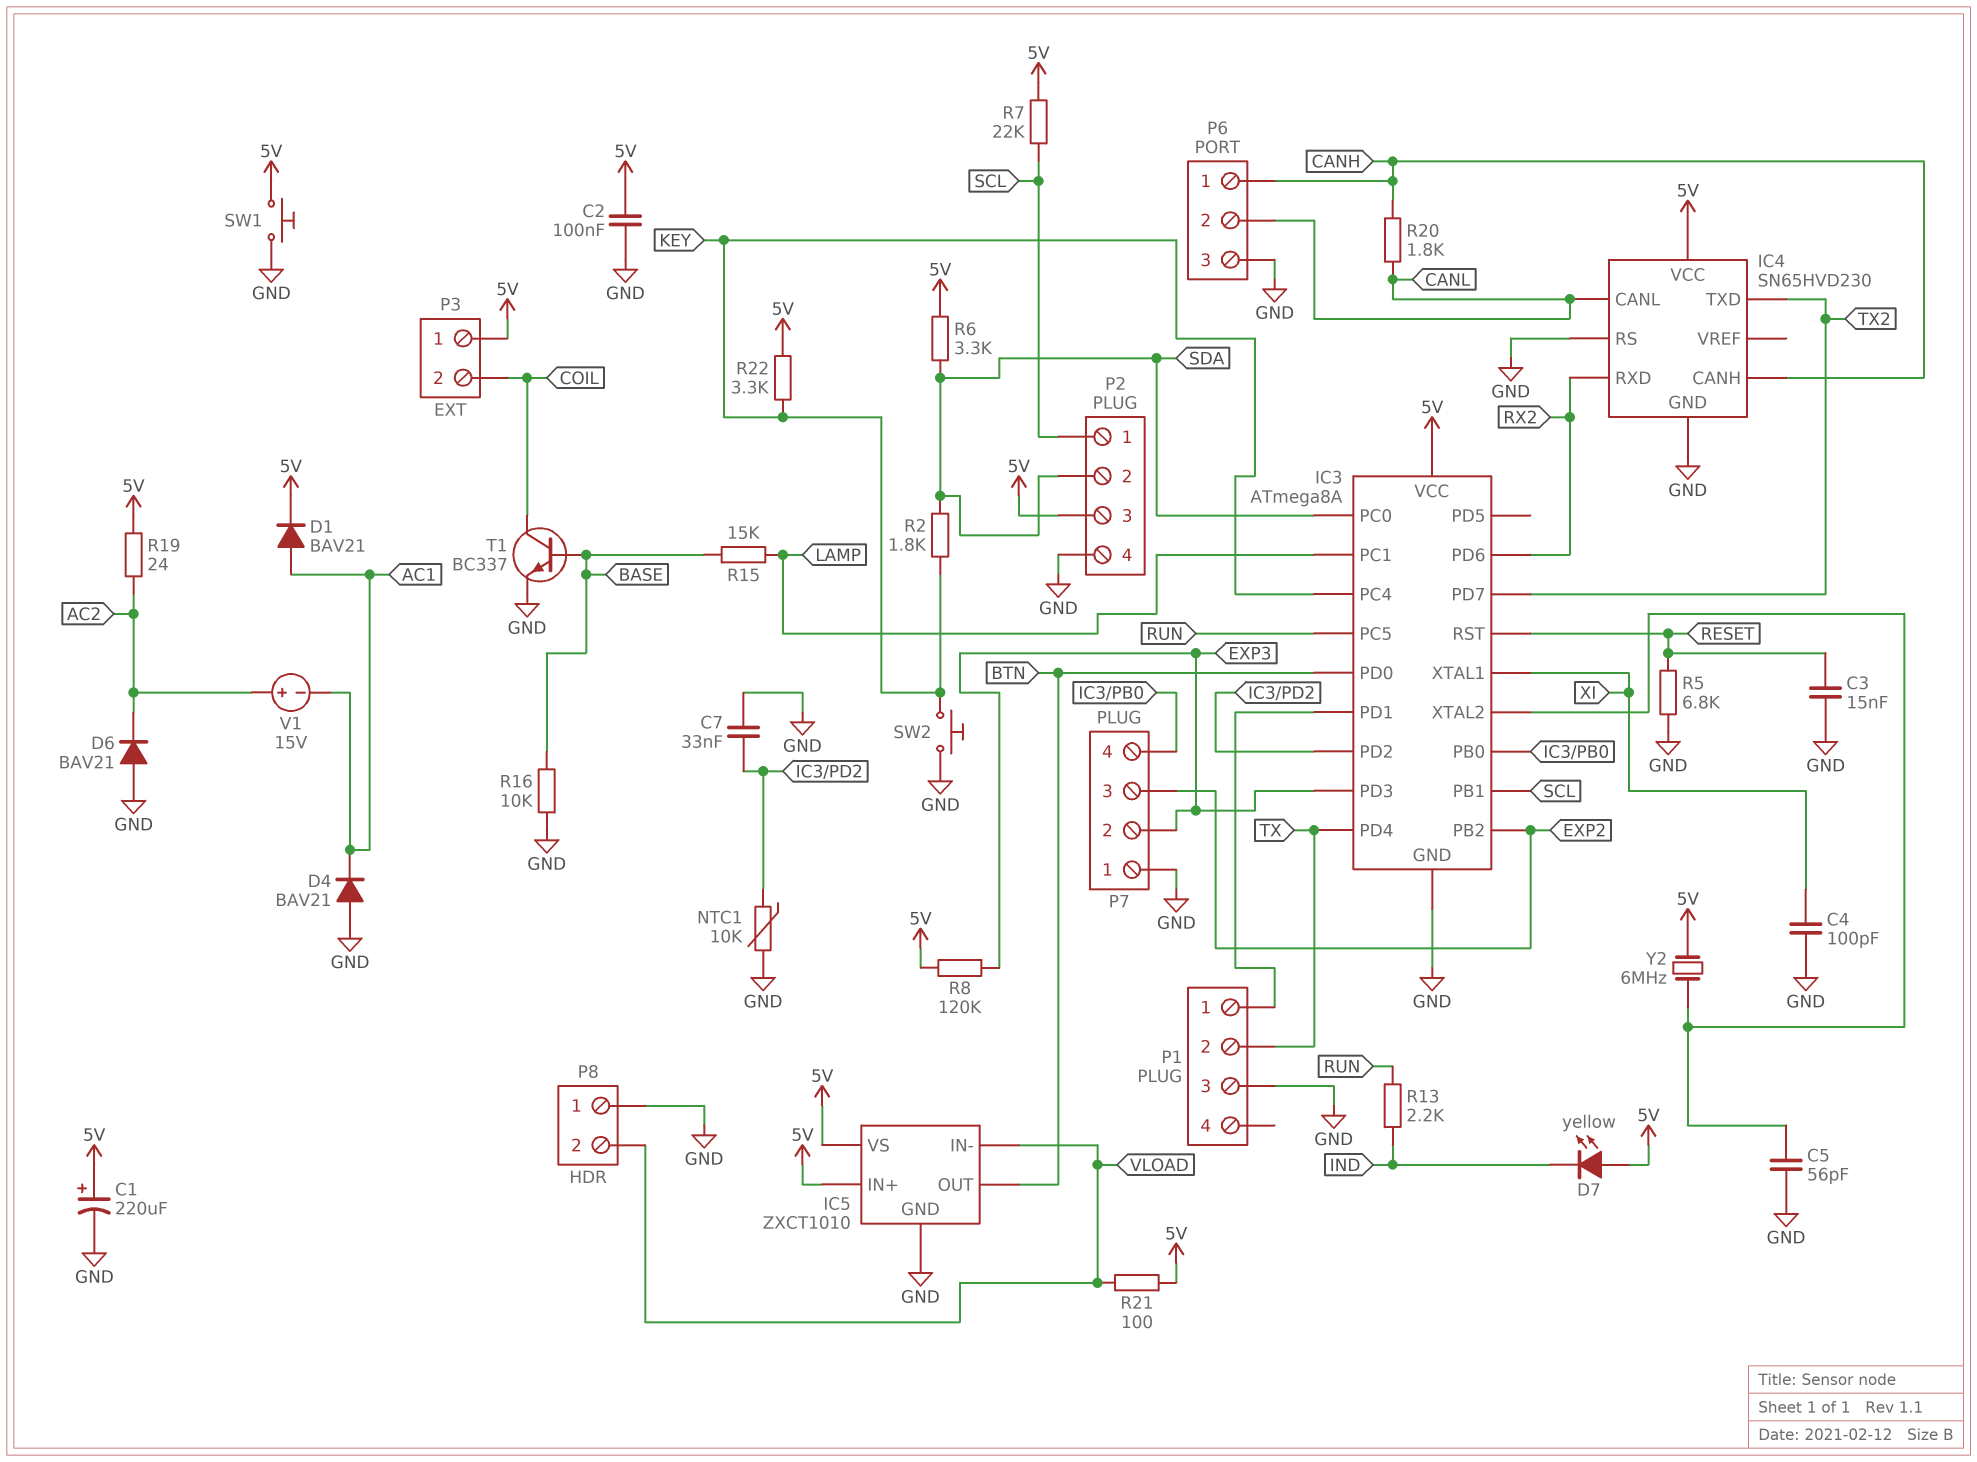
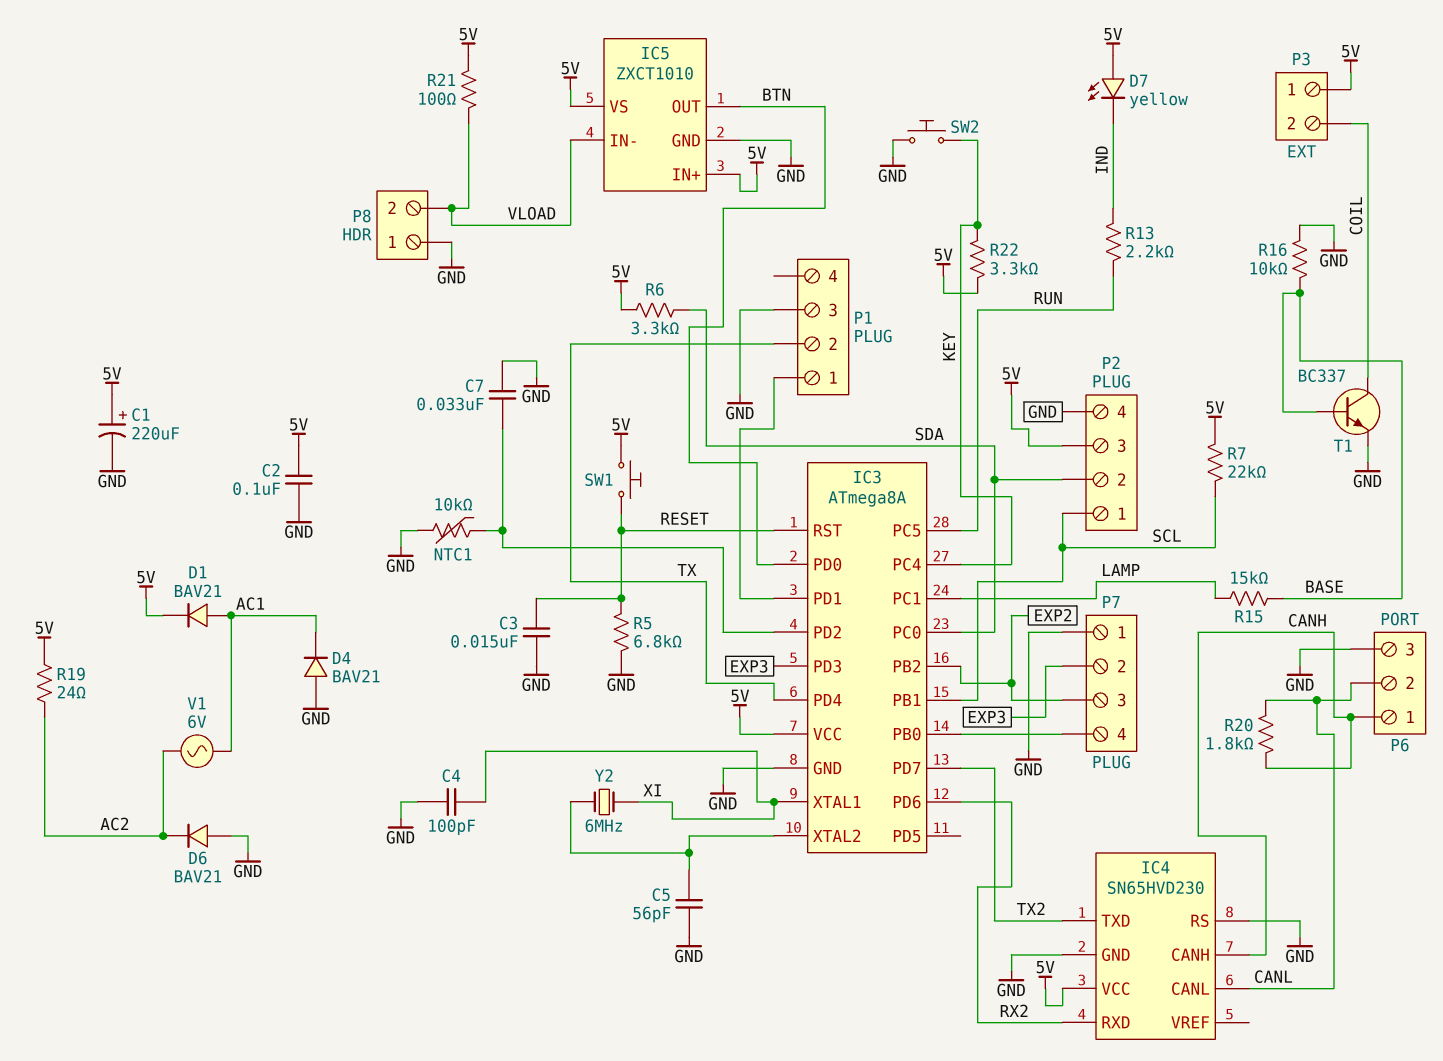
R2: 1.8k (KEY, SDA) -> none
R8: 120k (5V, EXP3) -> none
SW1: button (5V, GND) -> button (5V, RESET)
V1: 15V (plus AC2, minus AC1) -> AC 6V (AC1, AC2)
Y2: 6MHz (5V, IC3/XTAL2) -> 6MHz (IC3/XTAL2, XI)

